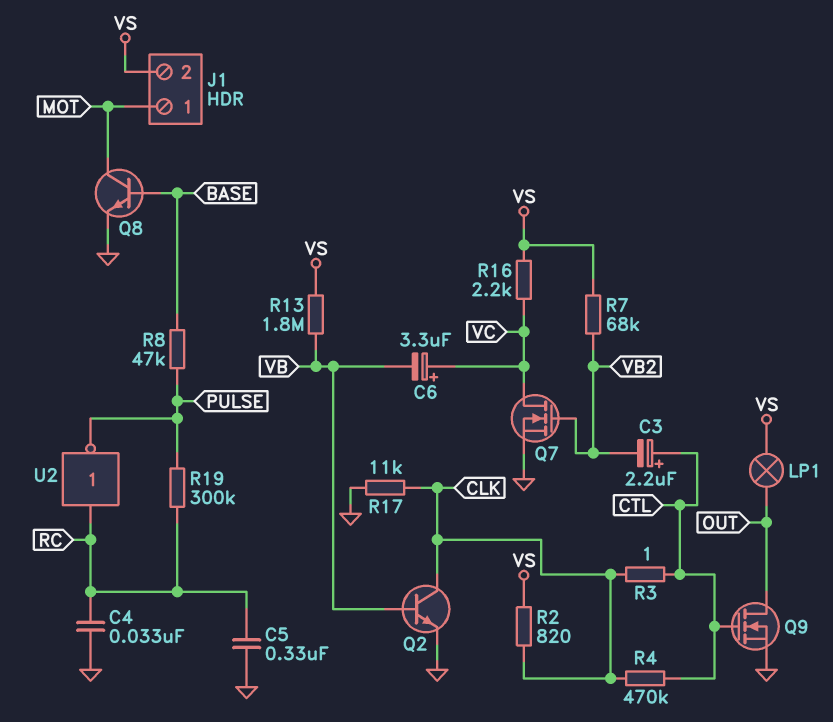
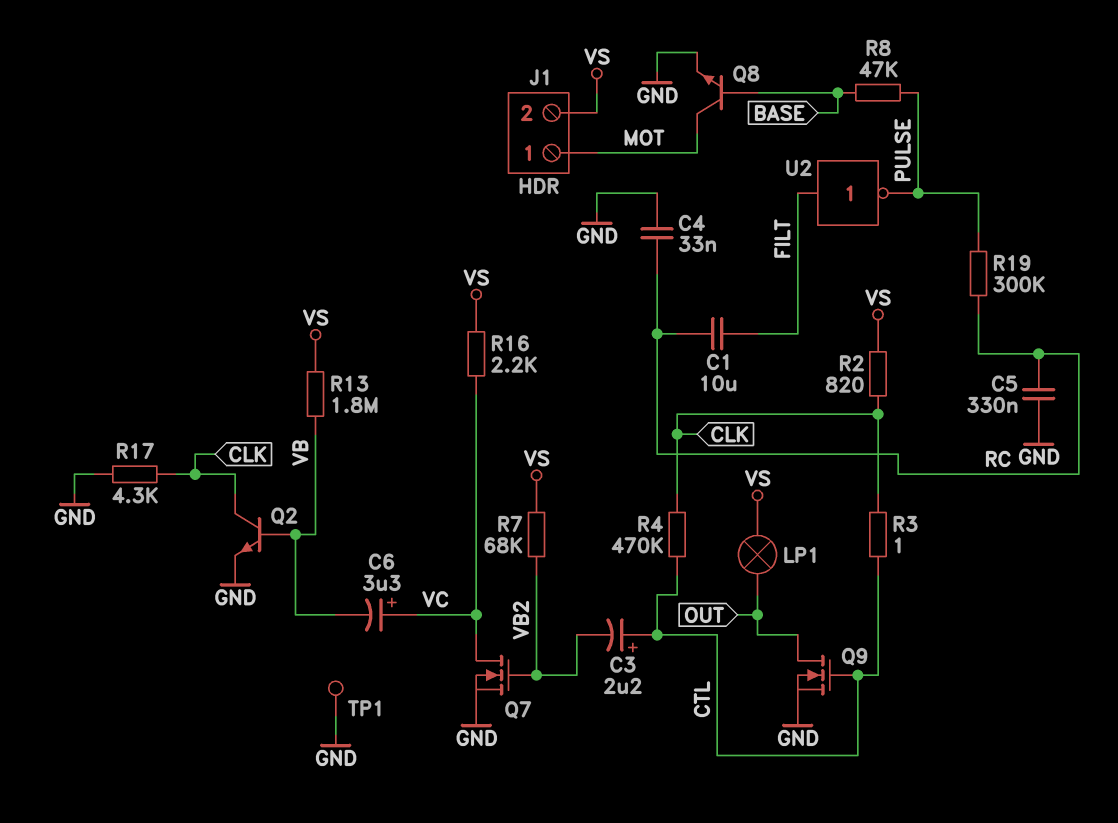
C1: none -> 10uF (FILT, RC)
R17: 11k (CLK, GND) -> 4.3k (CLK, GND)
TP1: none -> test point (GND)
U2: NOT (in RC, out PULSE) -> NOT (in FILT, out PULSE)

